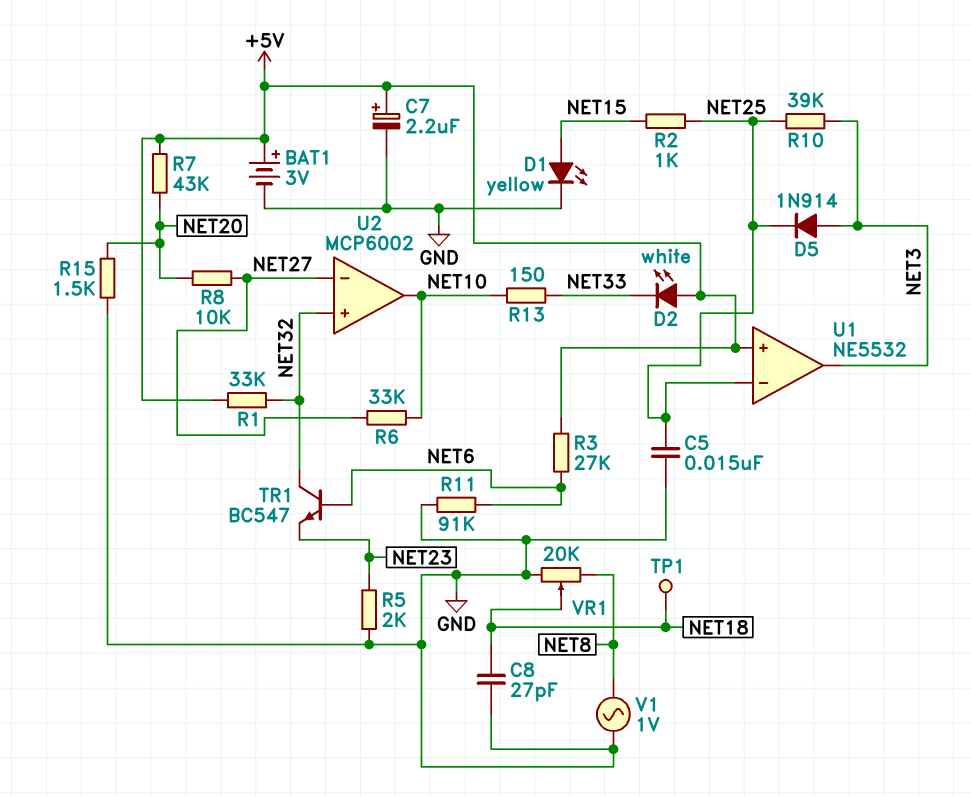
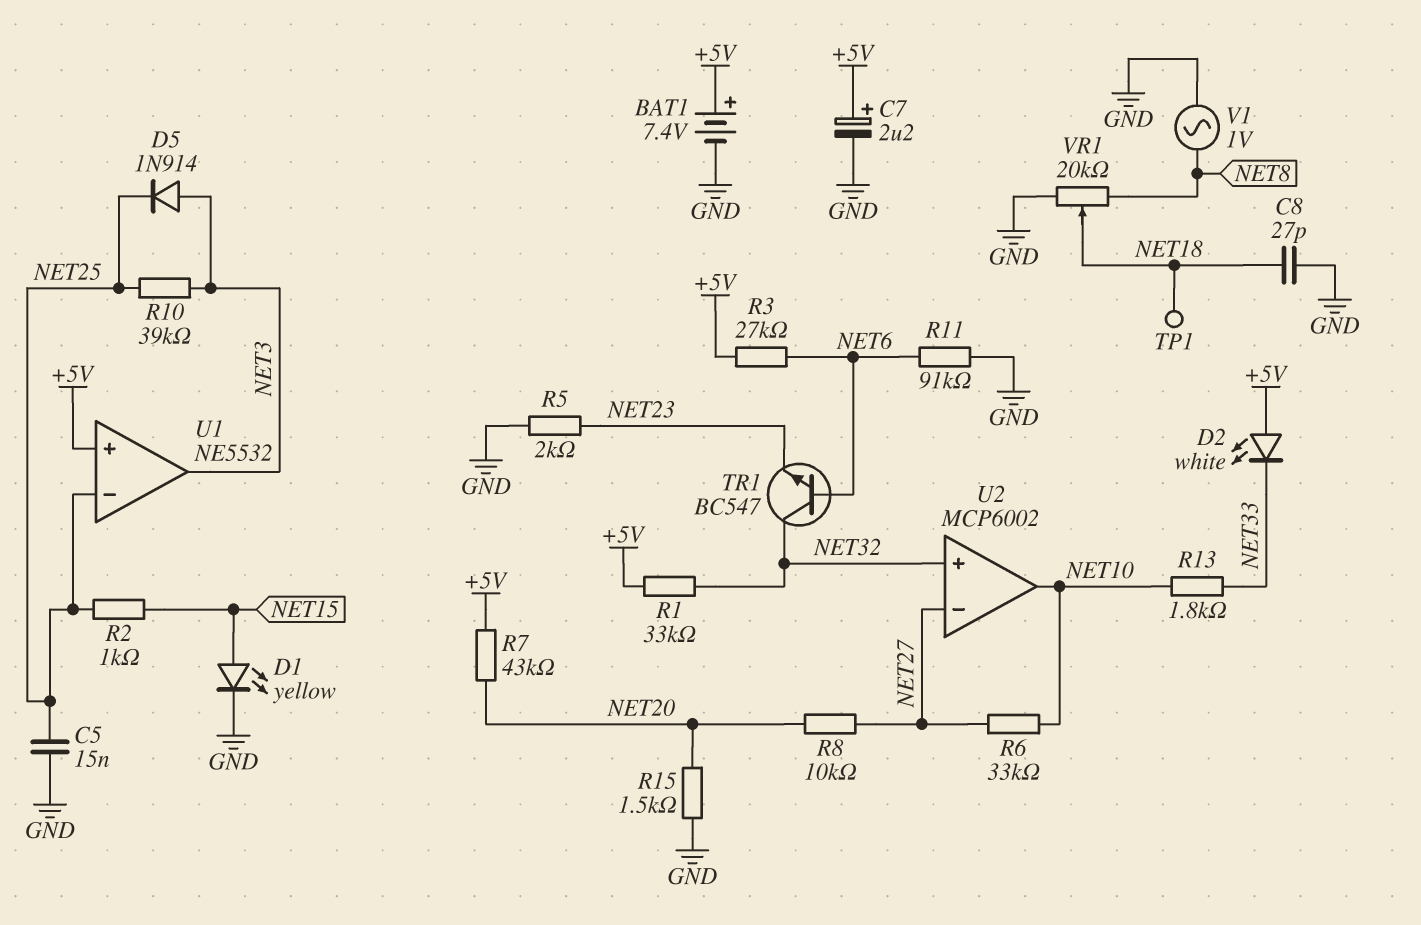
BAT1: 3V (plus +5V, minus GND) -> 7.4V (plus +5V, minus GND)
R13: 150 (NET10, NET33) -> 1.8k (NET10, NET33)

